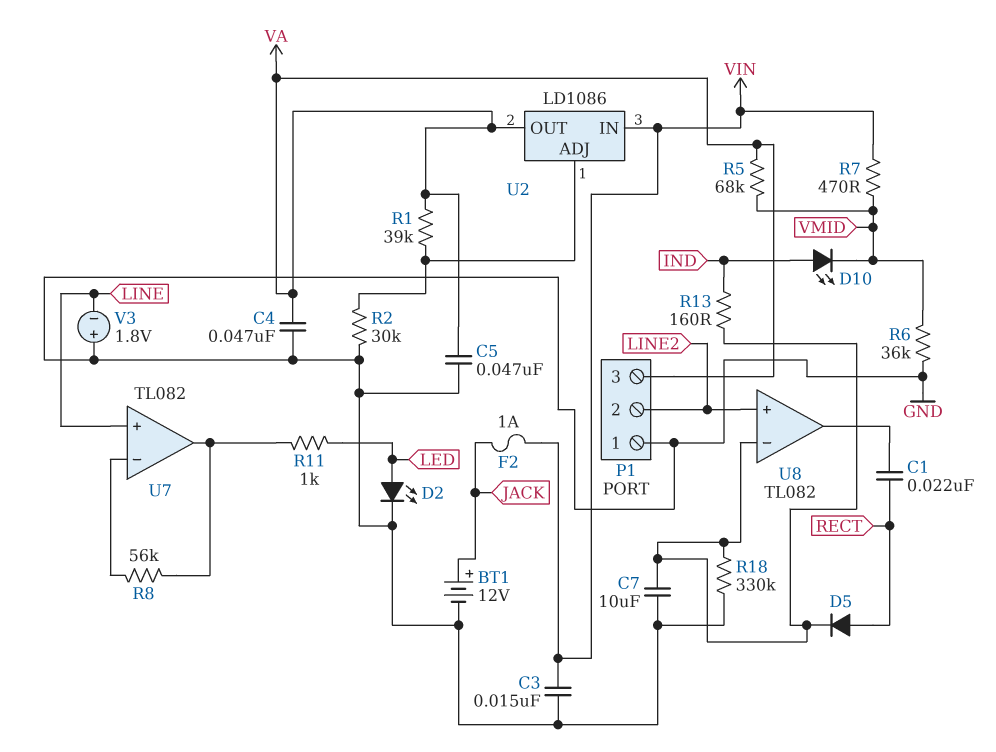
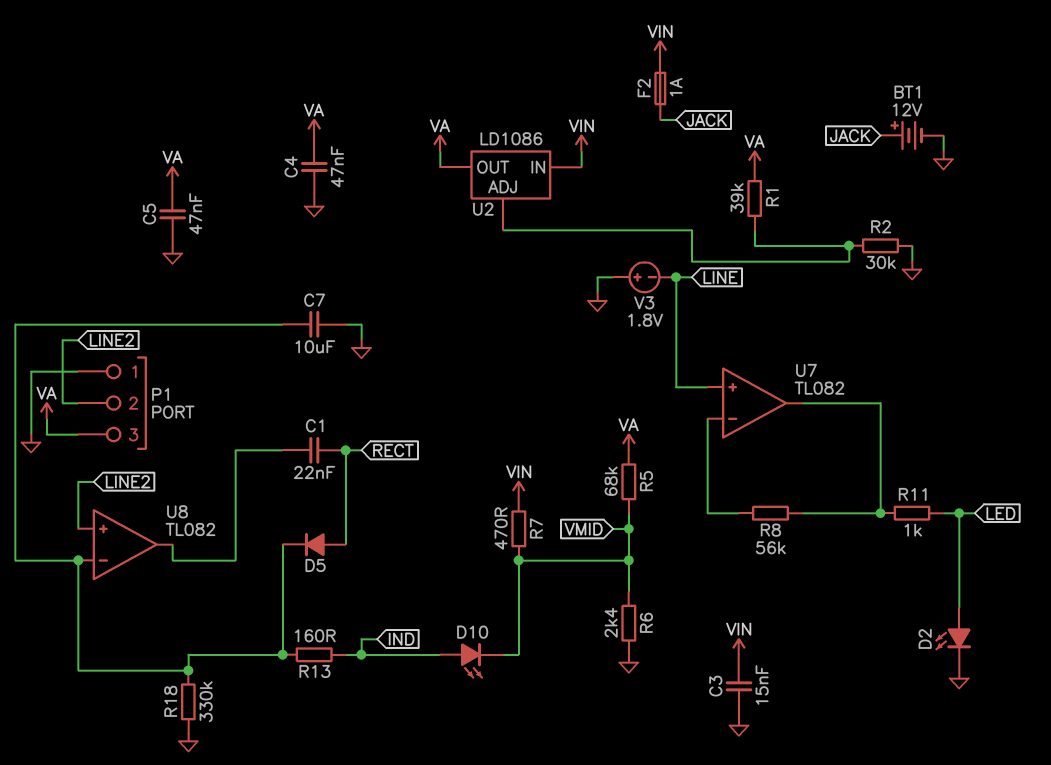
R6: 36k (GND, VMID) -> 2.4k (GND, VMID)

